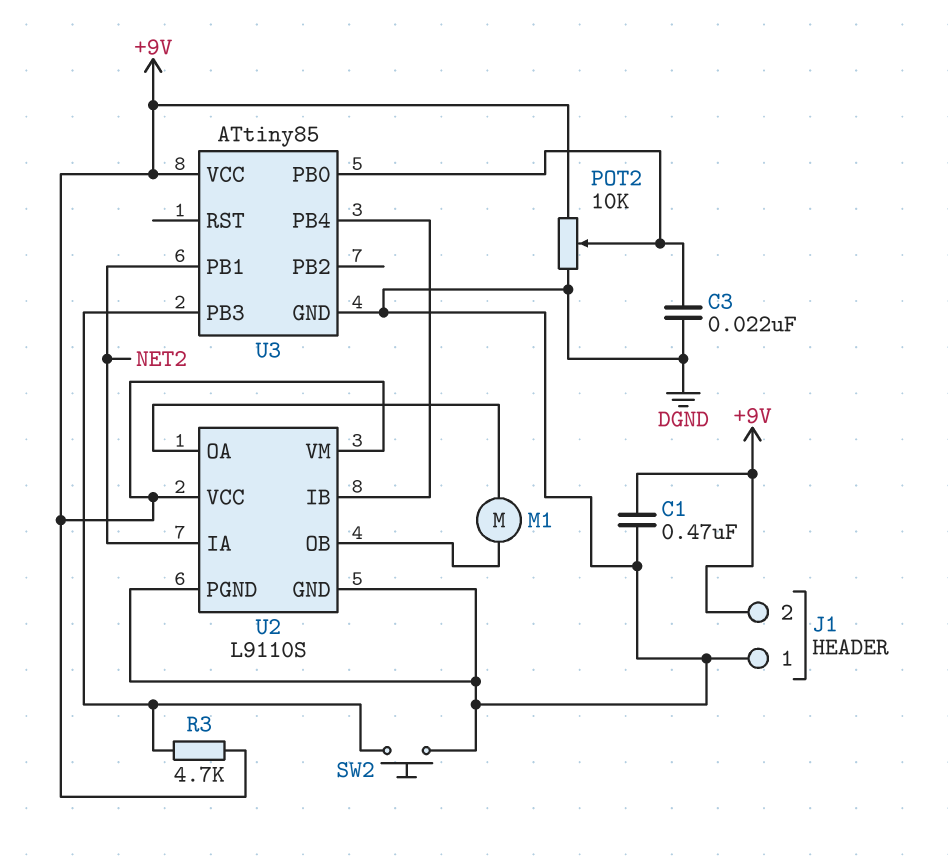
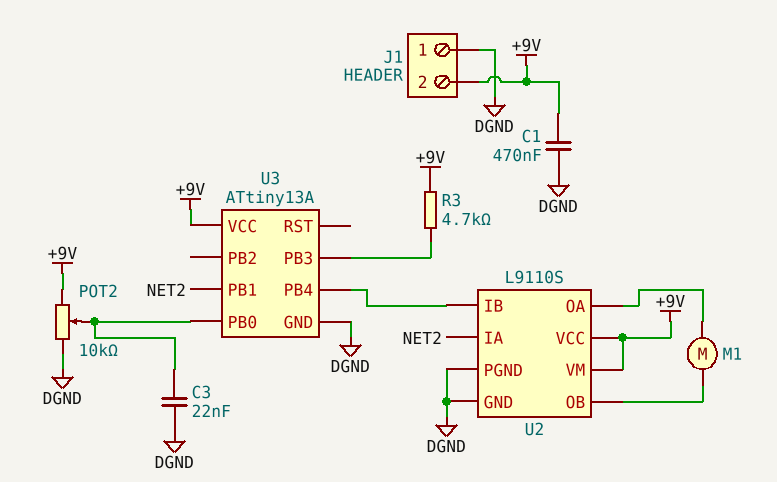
SW2: button (DGND, U3/PB3) -> none
U3: ATtiny85 -> ATtiny13A

